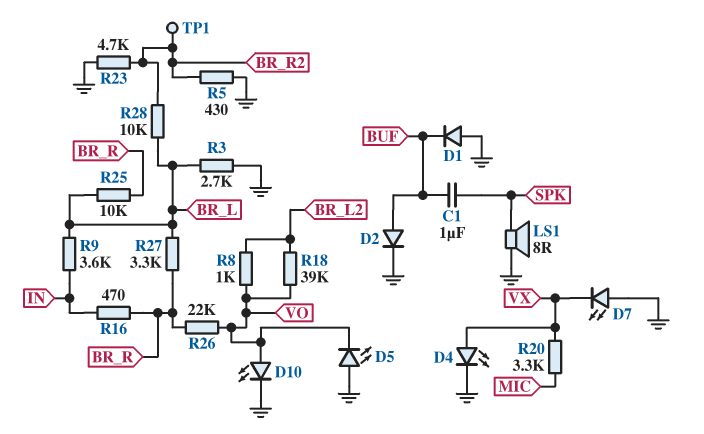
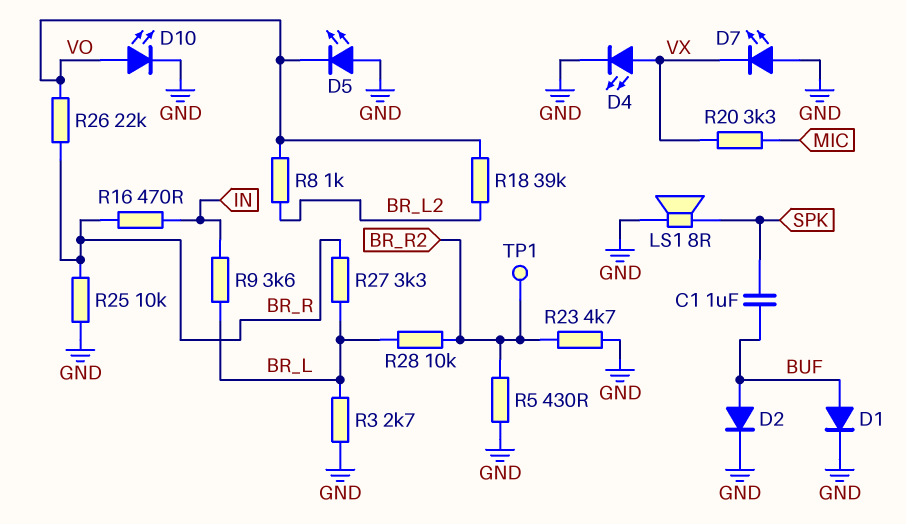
D1: diode (A GND, K BUF) -> diode (A BUF, K GND)
R25: 10k (BR_L, BR_R) -> 10k (BR_R, GND)

